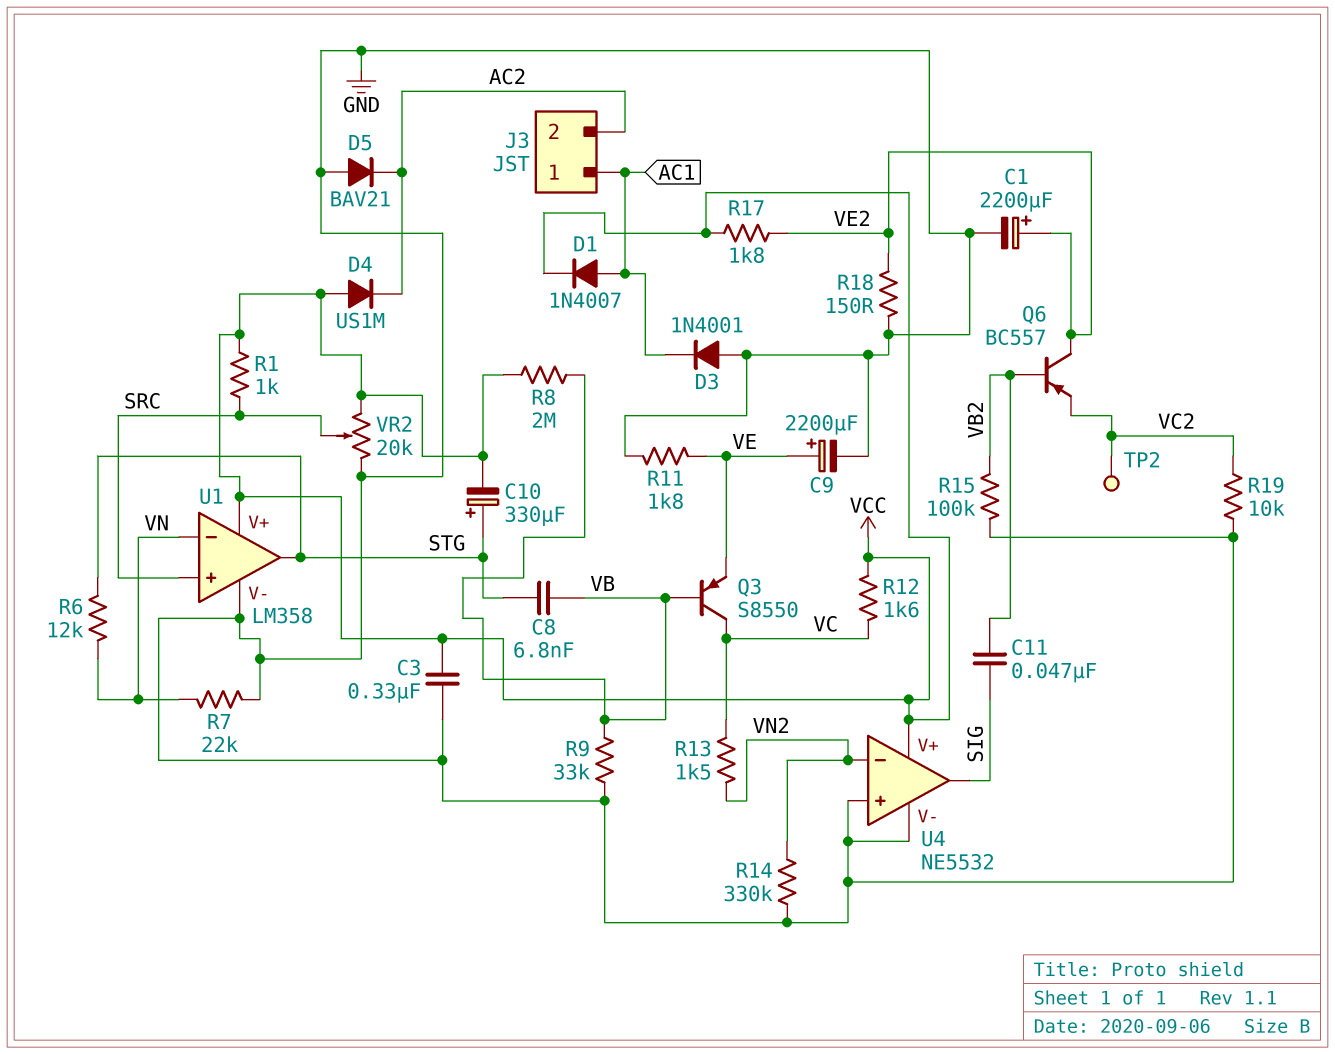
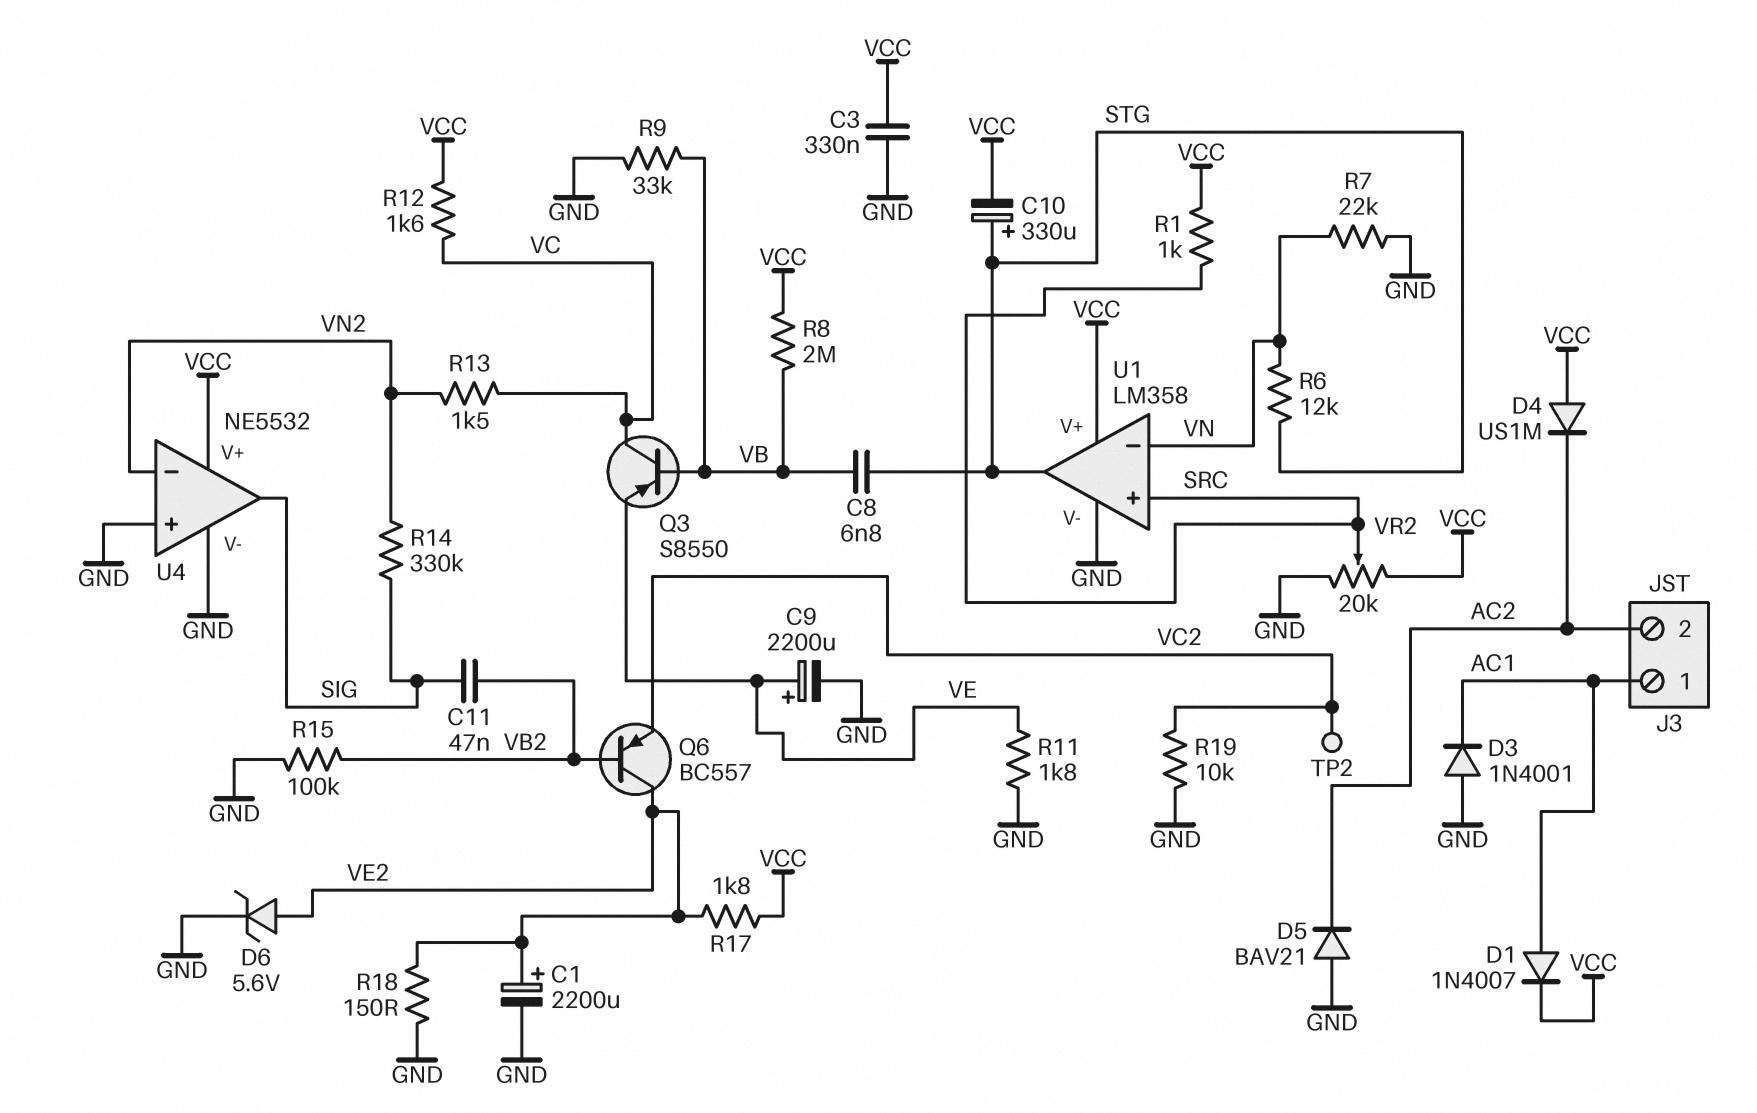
D6: none -> zener 5.6V (A VE2, K GND)
R14: 330k (GND, VN2) -> 330k (SIG, VN2)

